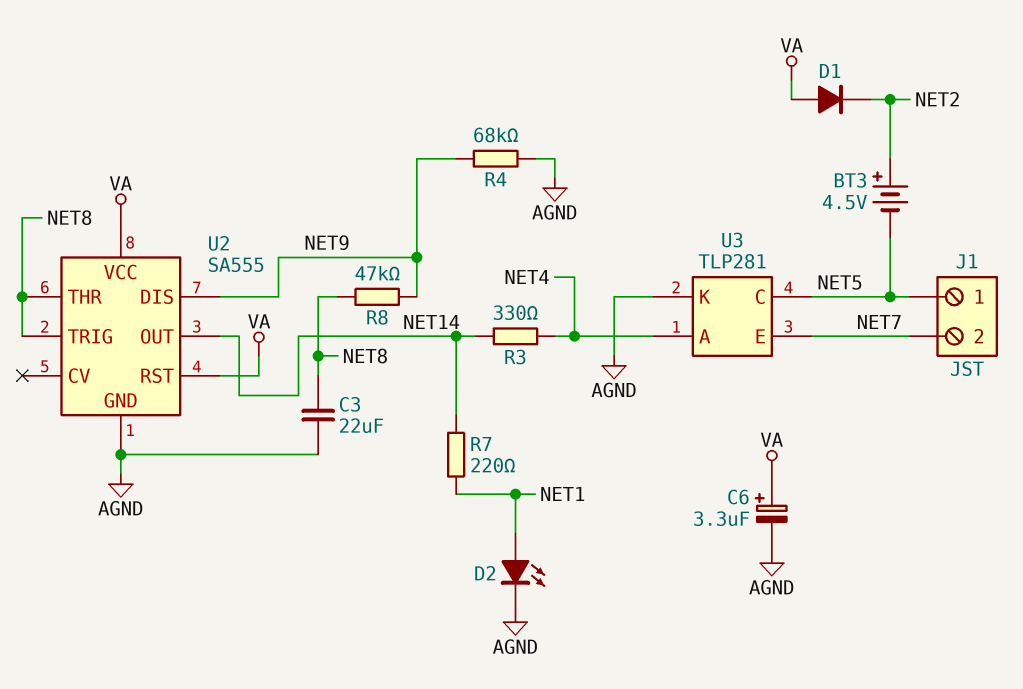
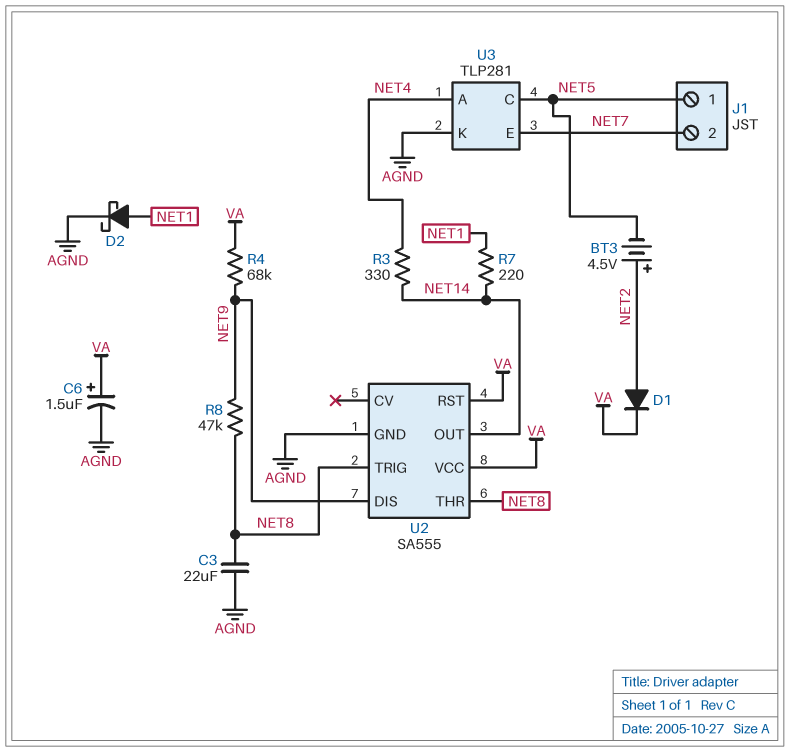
C6: 3.3uF (plus VA, minus AGND) -> 1.5uF (plus VA, minus AGND)
D1: diode (A VA, K NET2) -> diode (A NET2, K VA)
D2: LED (A NET1, K AGND) -> schottky (A NET1, K AGND)
R4: 68k (AGND, NET9) -> 68k (NET9, VA)

